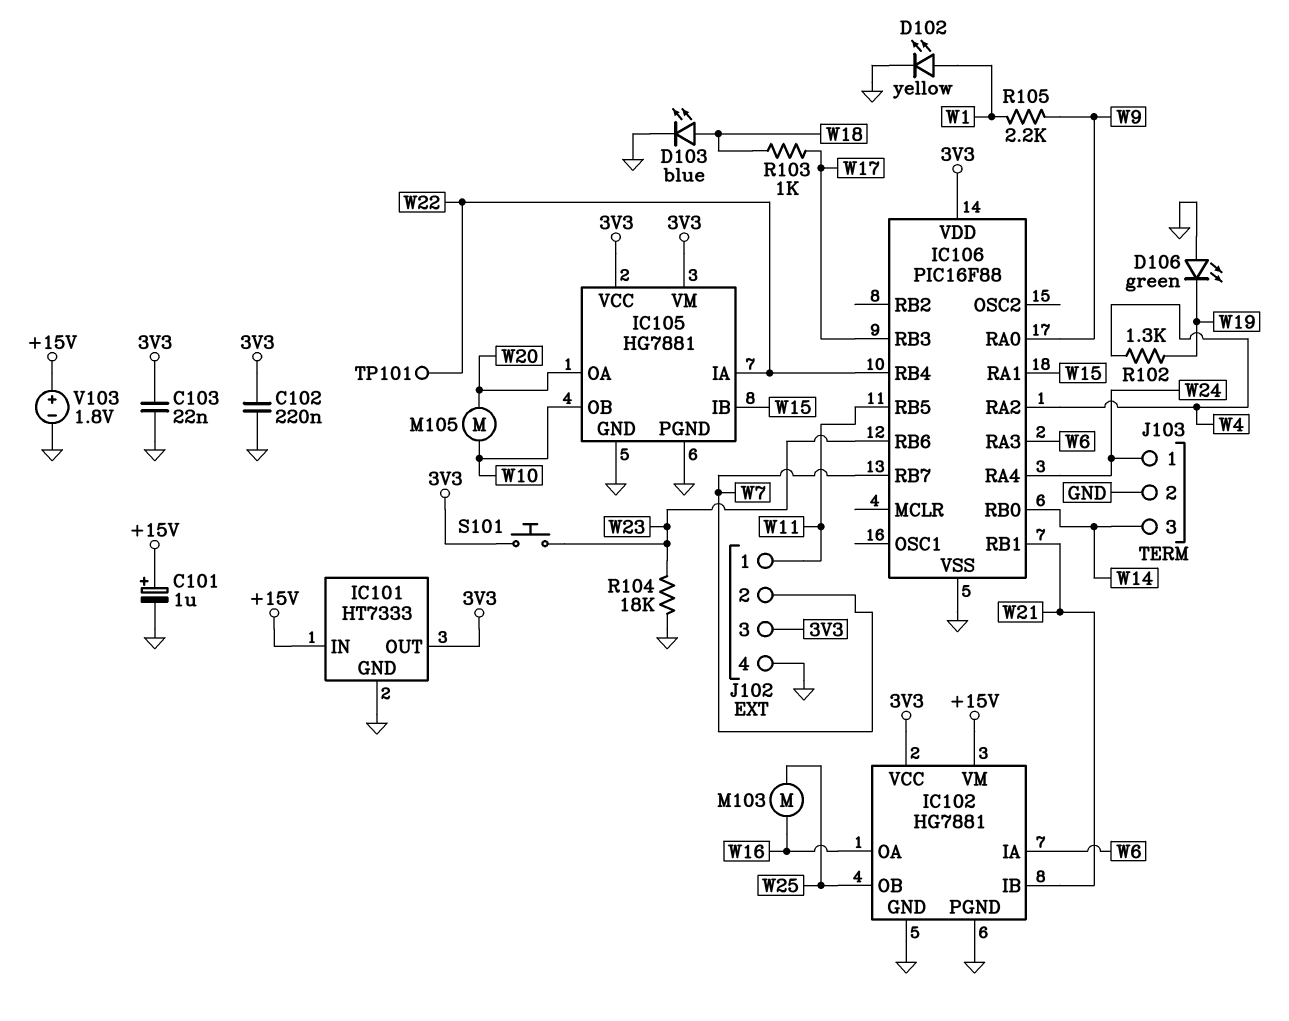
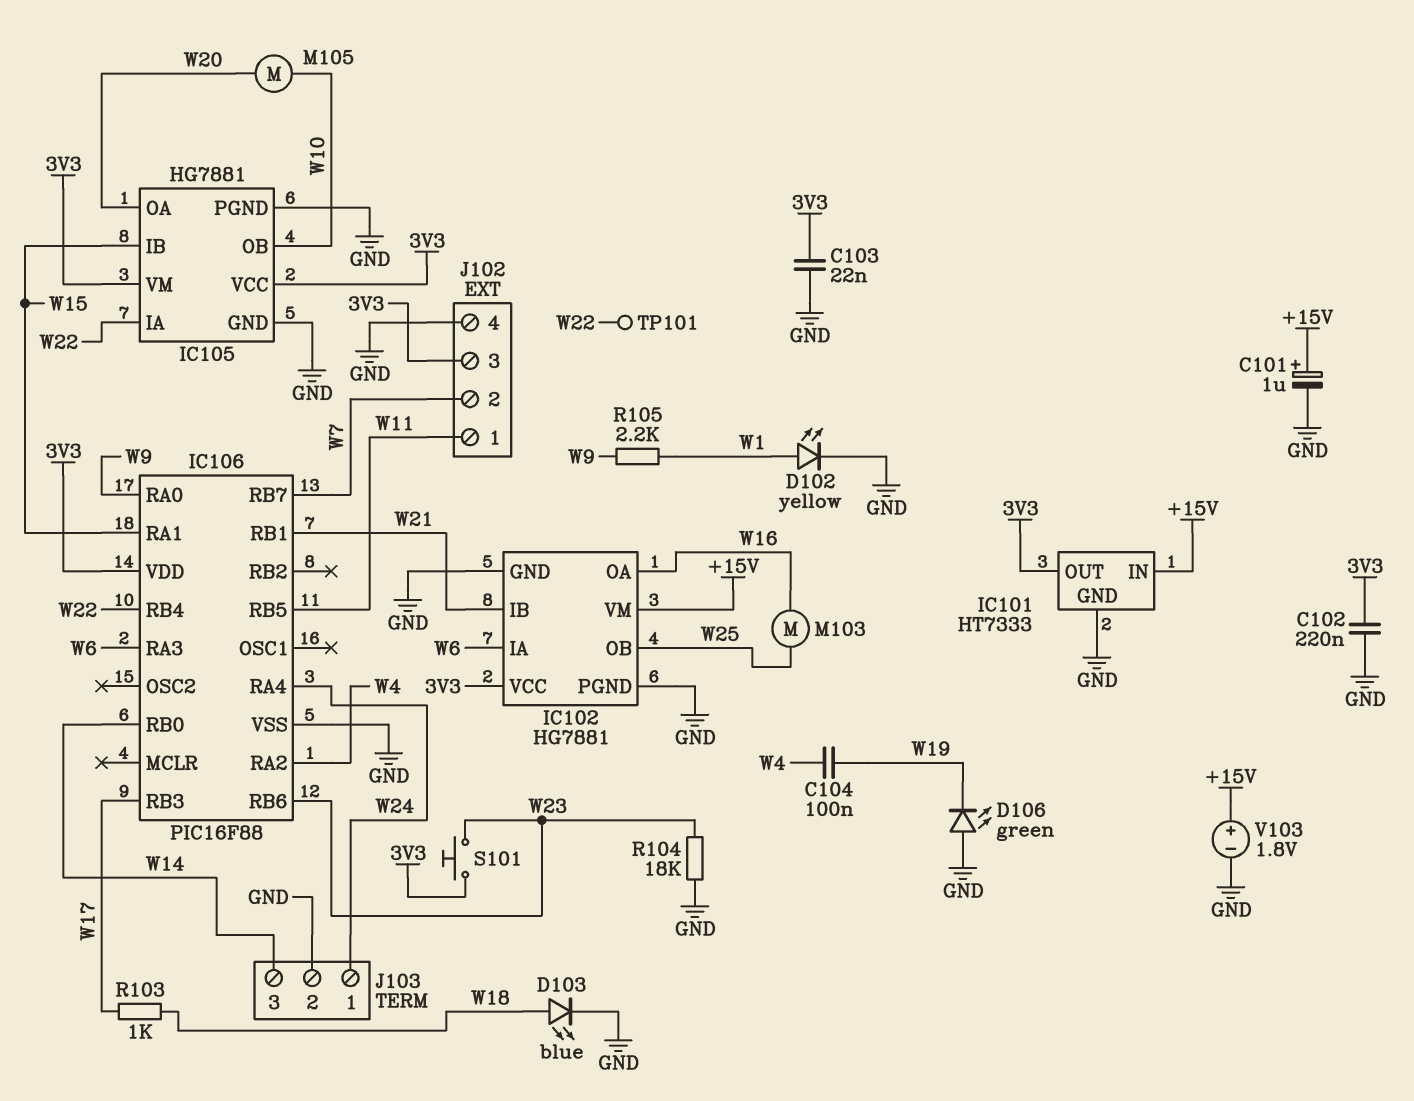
C104: none -> 100nF (W4, W19)
R102: 1.3k (W4, W19) -> none

